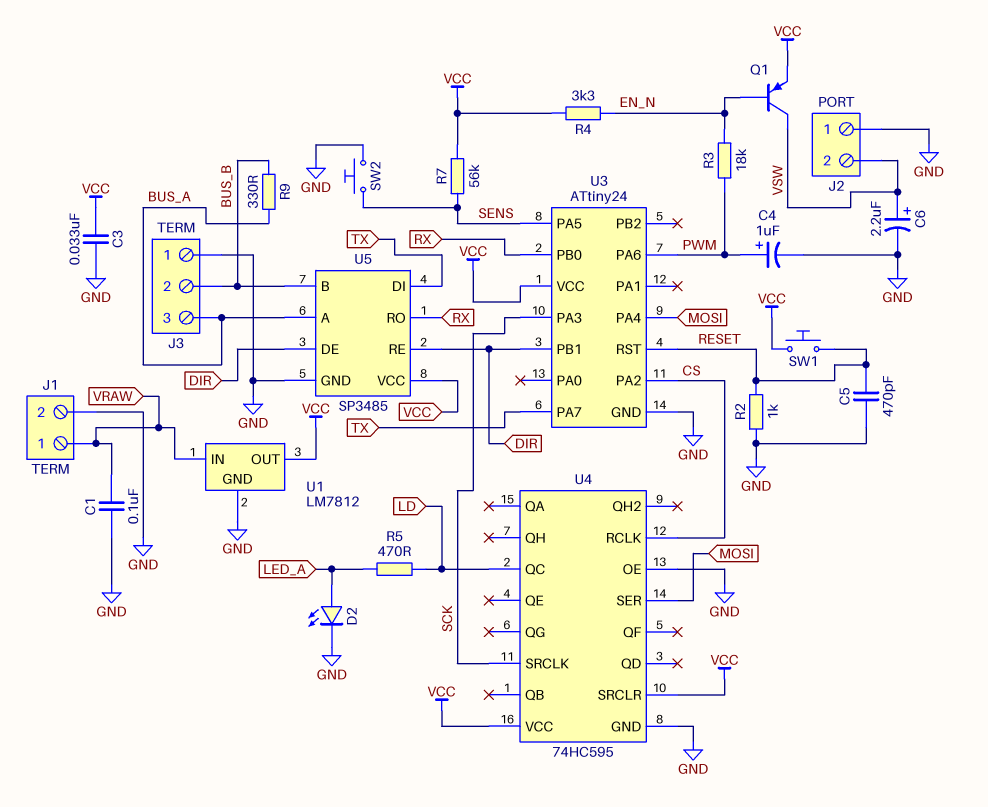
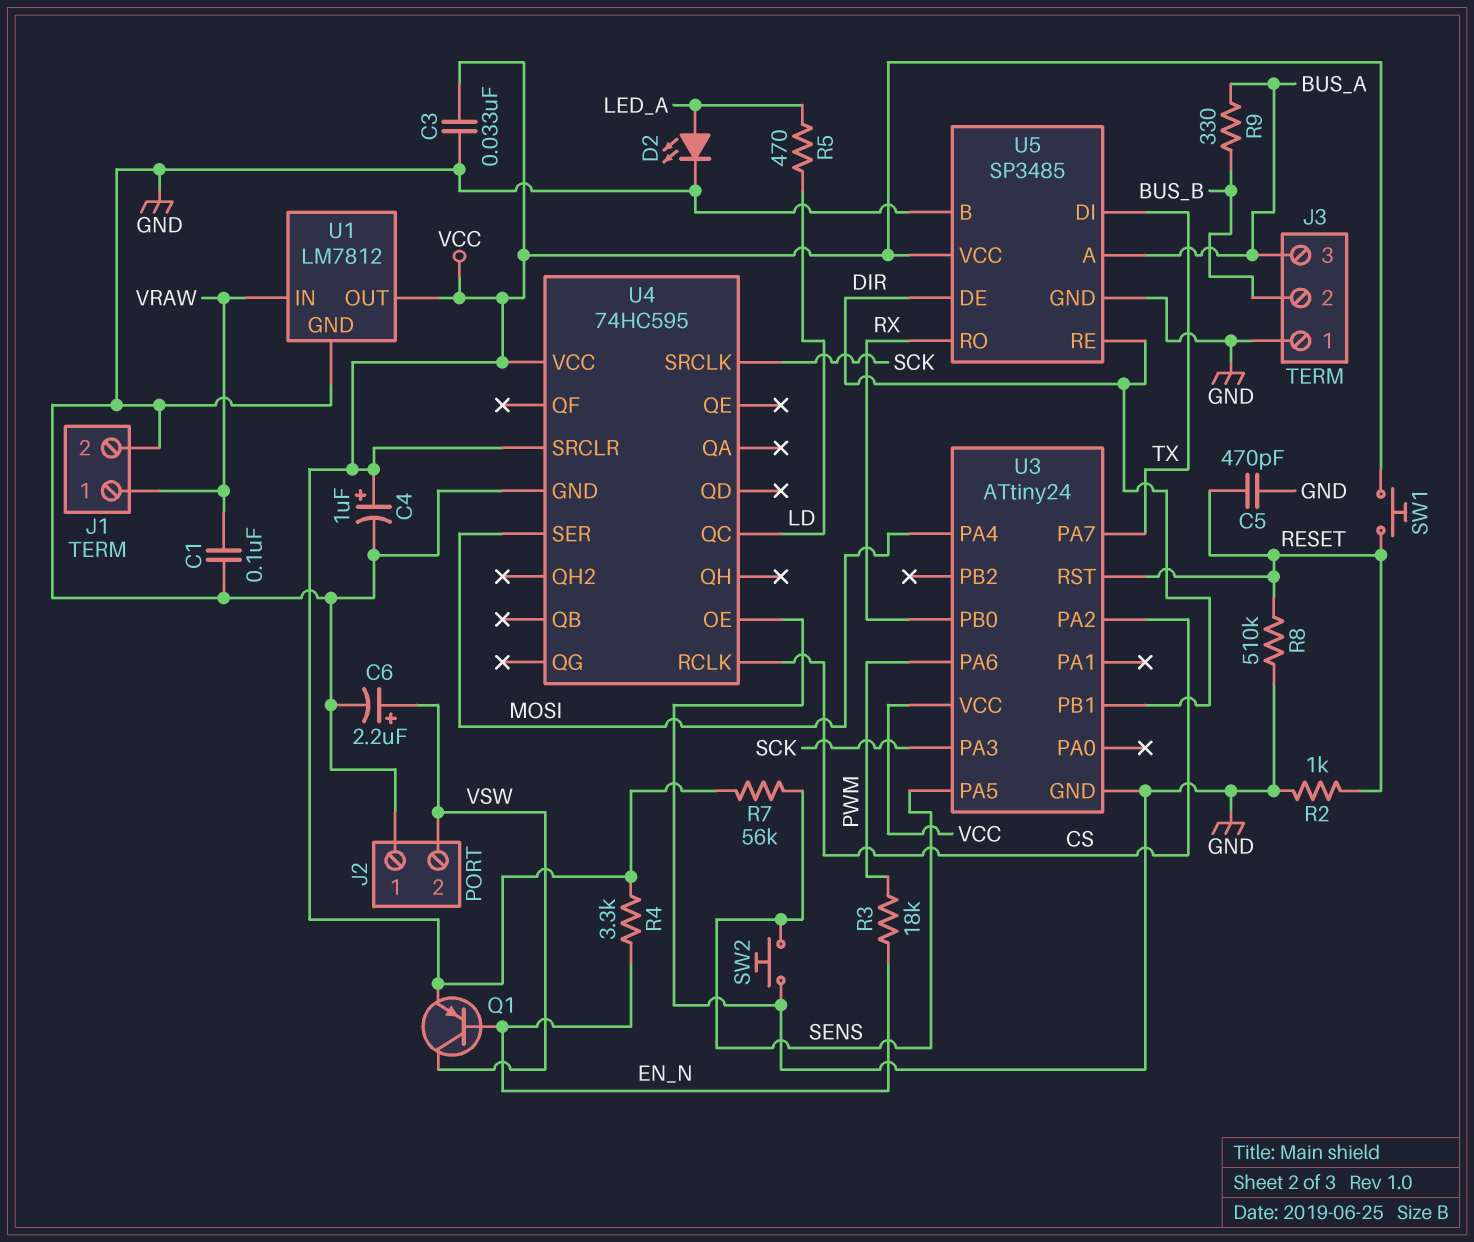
C4: 1uF (plus PWM, minus GND) -> 1uF (plus VCC, minus GND)
R8: none -> 510k (GND, RESET)
U5 pin B: BUS_B -> GND

